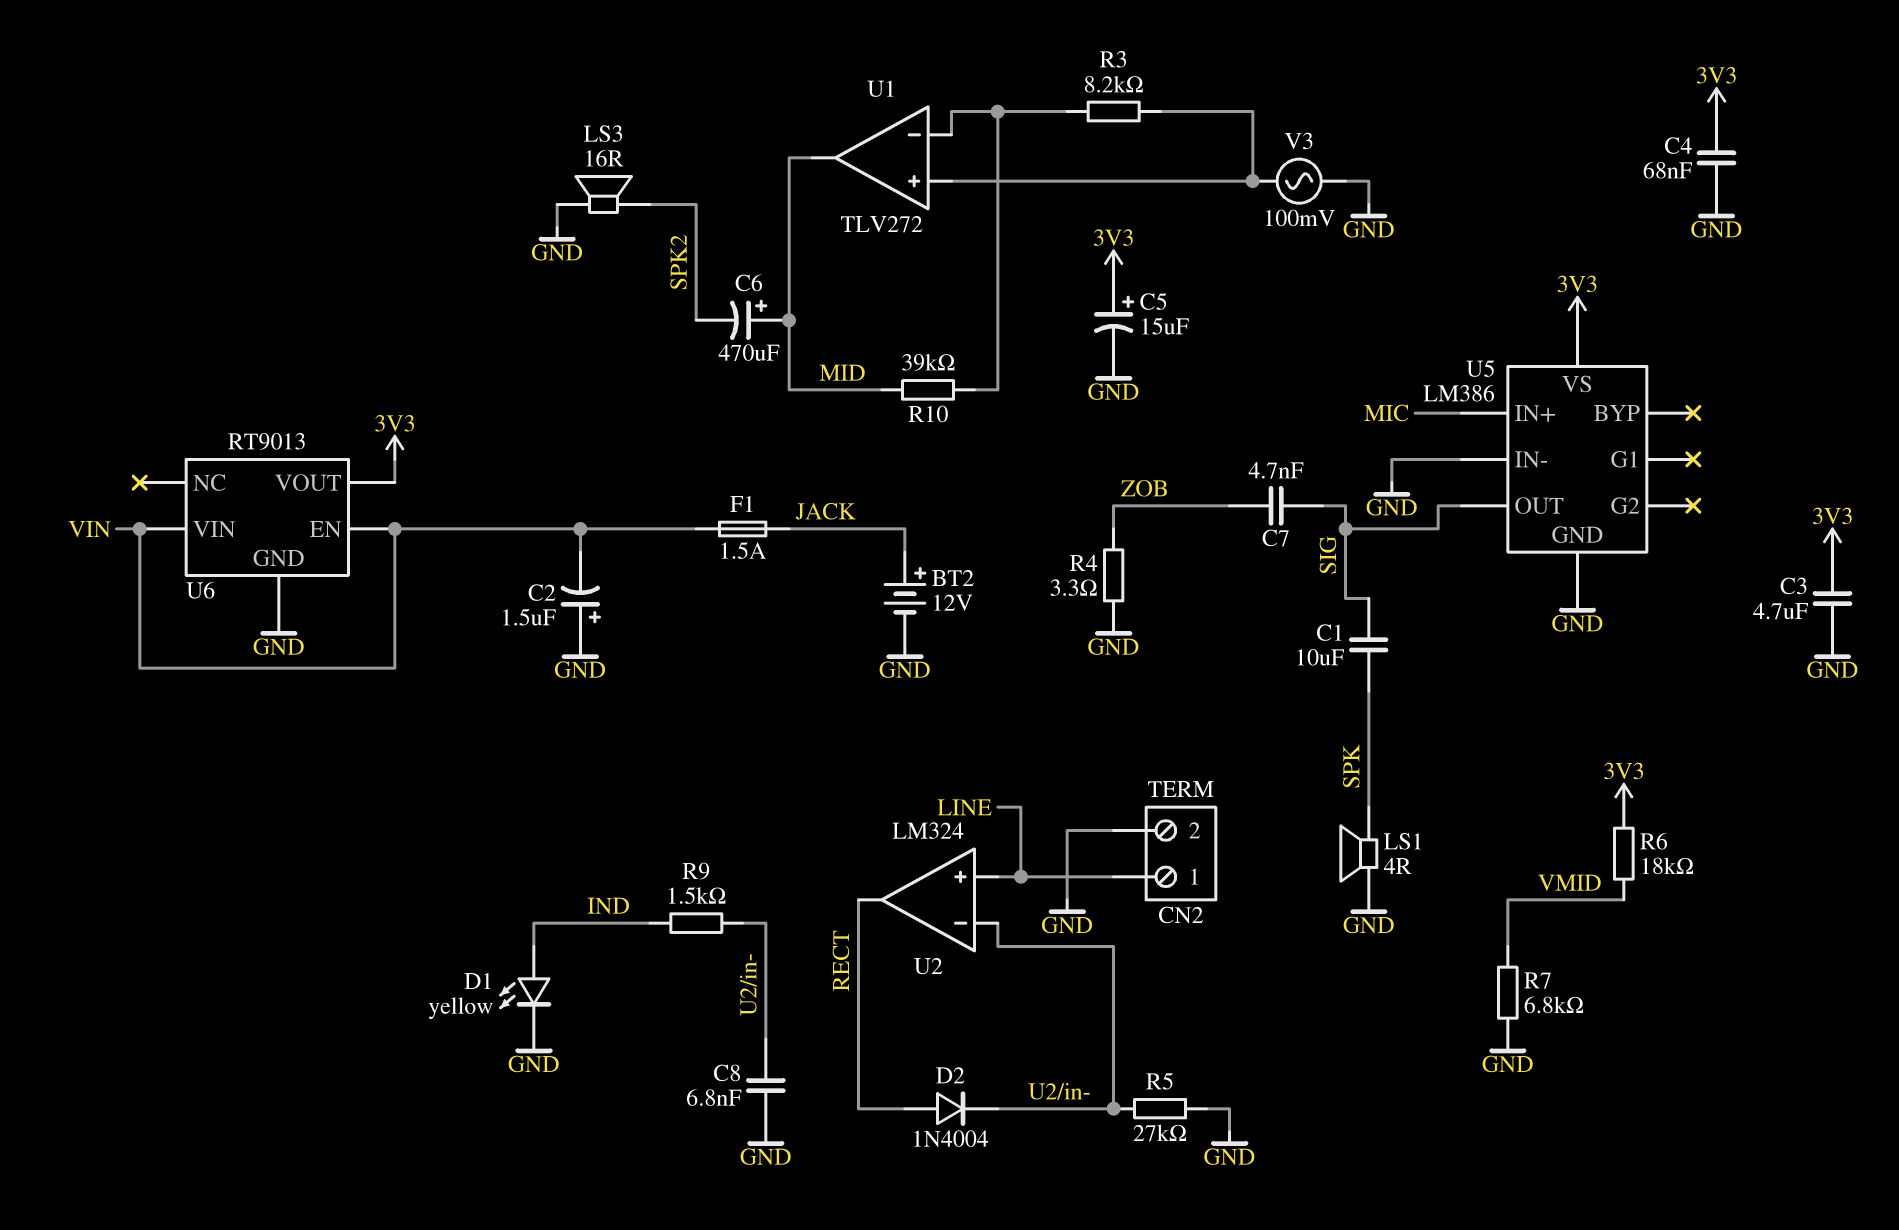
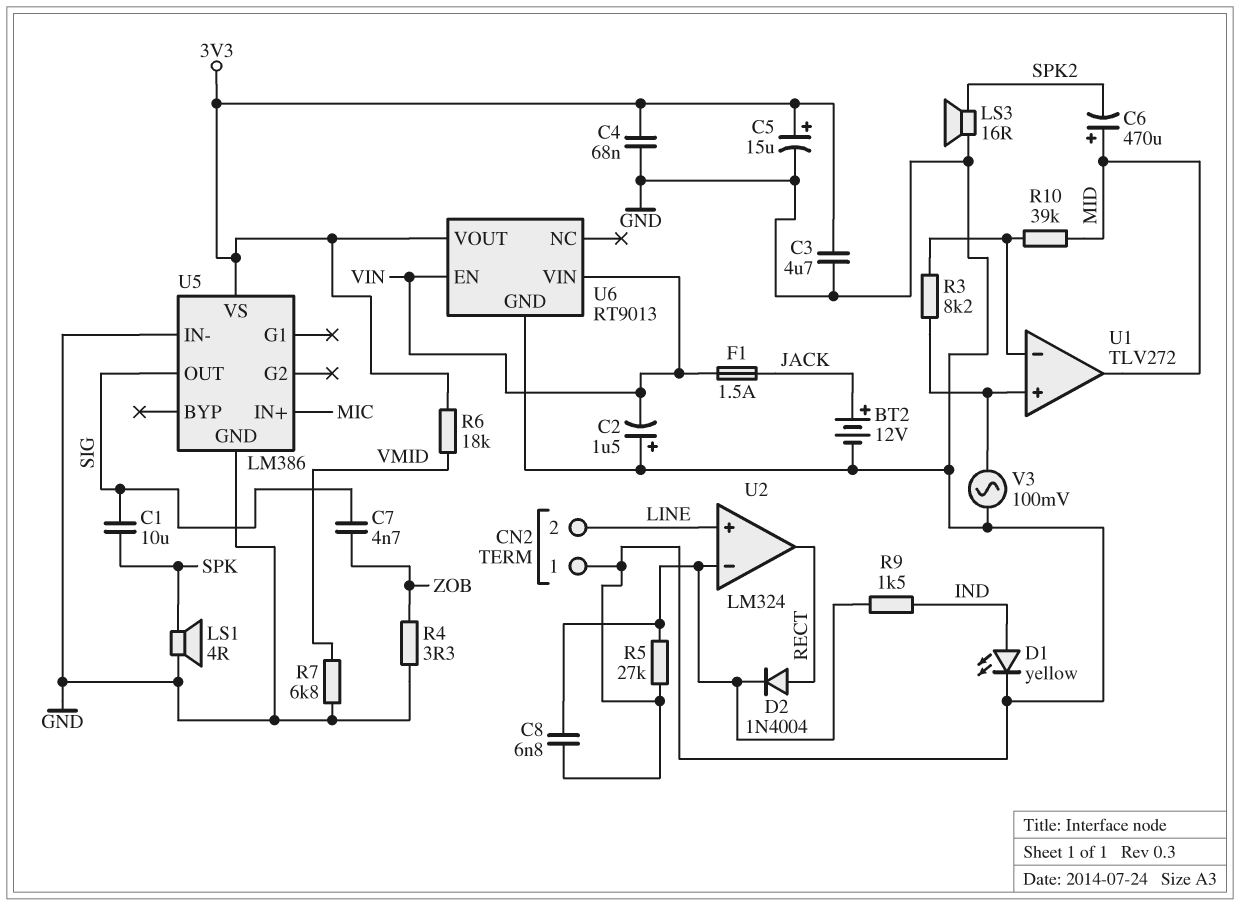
CN2 pin 1: LINE -> GND
CN2 pin 2: GND -> LINE

